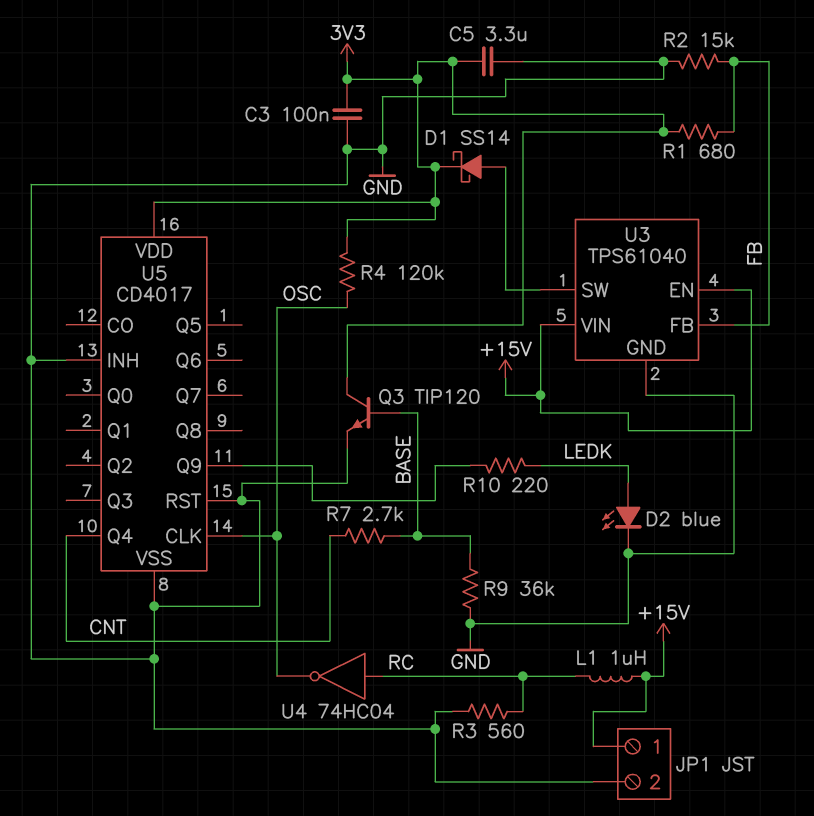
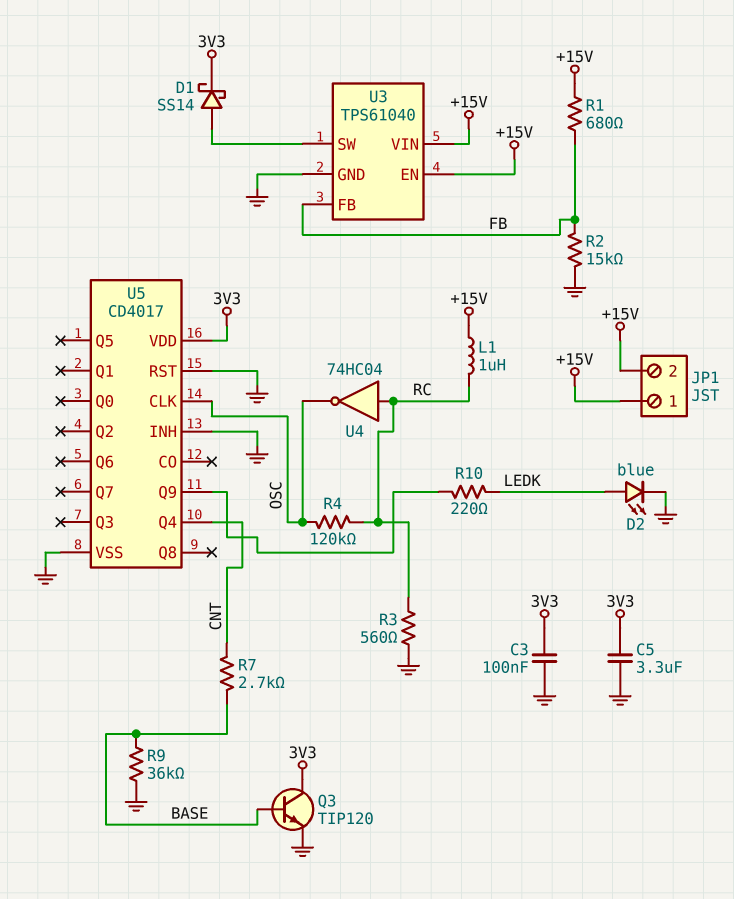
JP1 pin 2: GND -> +15V
R1: 680 (3V3, FB) -> 680 (+15V, FB)
R4: 120k (3V3, OSC) -> 120k (OSC, RC)

